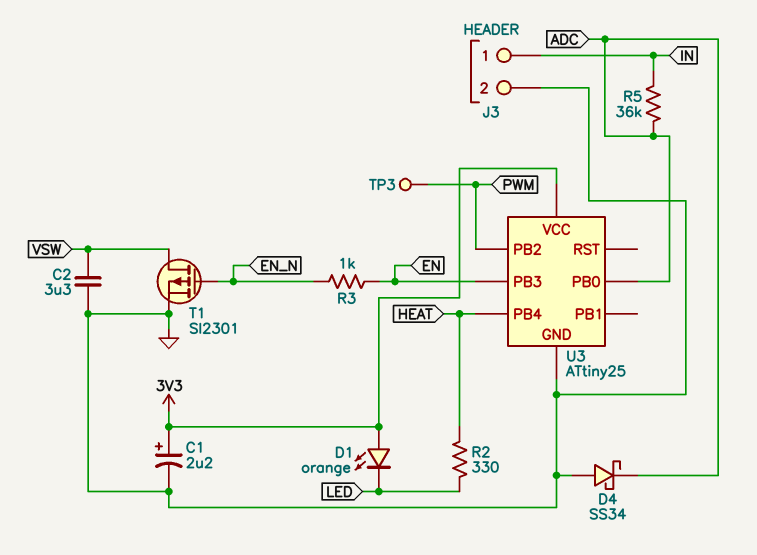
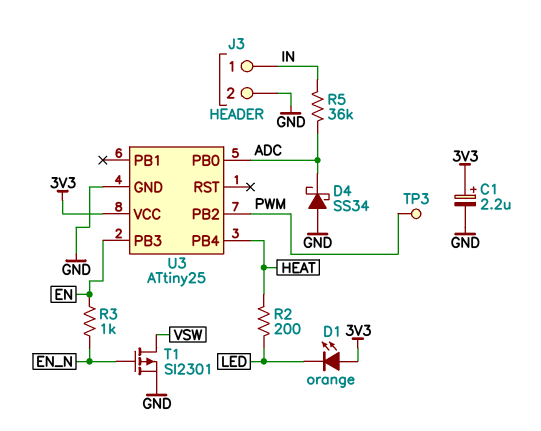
C2: 3.3uF (GND, VSW) -> none
R2: 330 (HEAT, LED) -> 200 (HEAT, LED)

